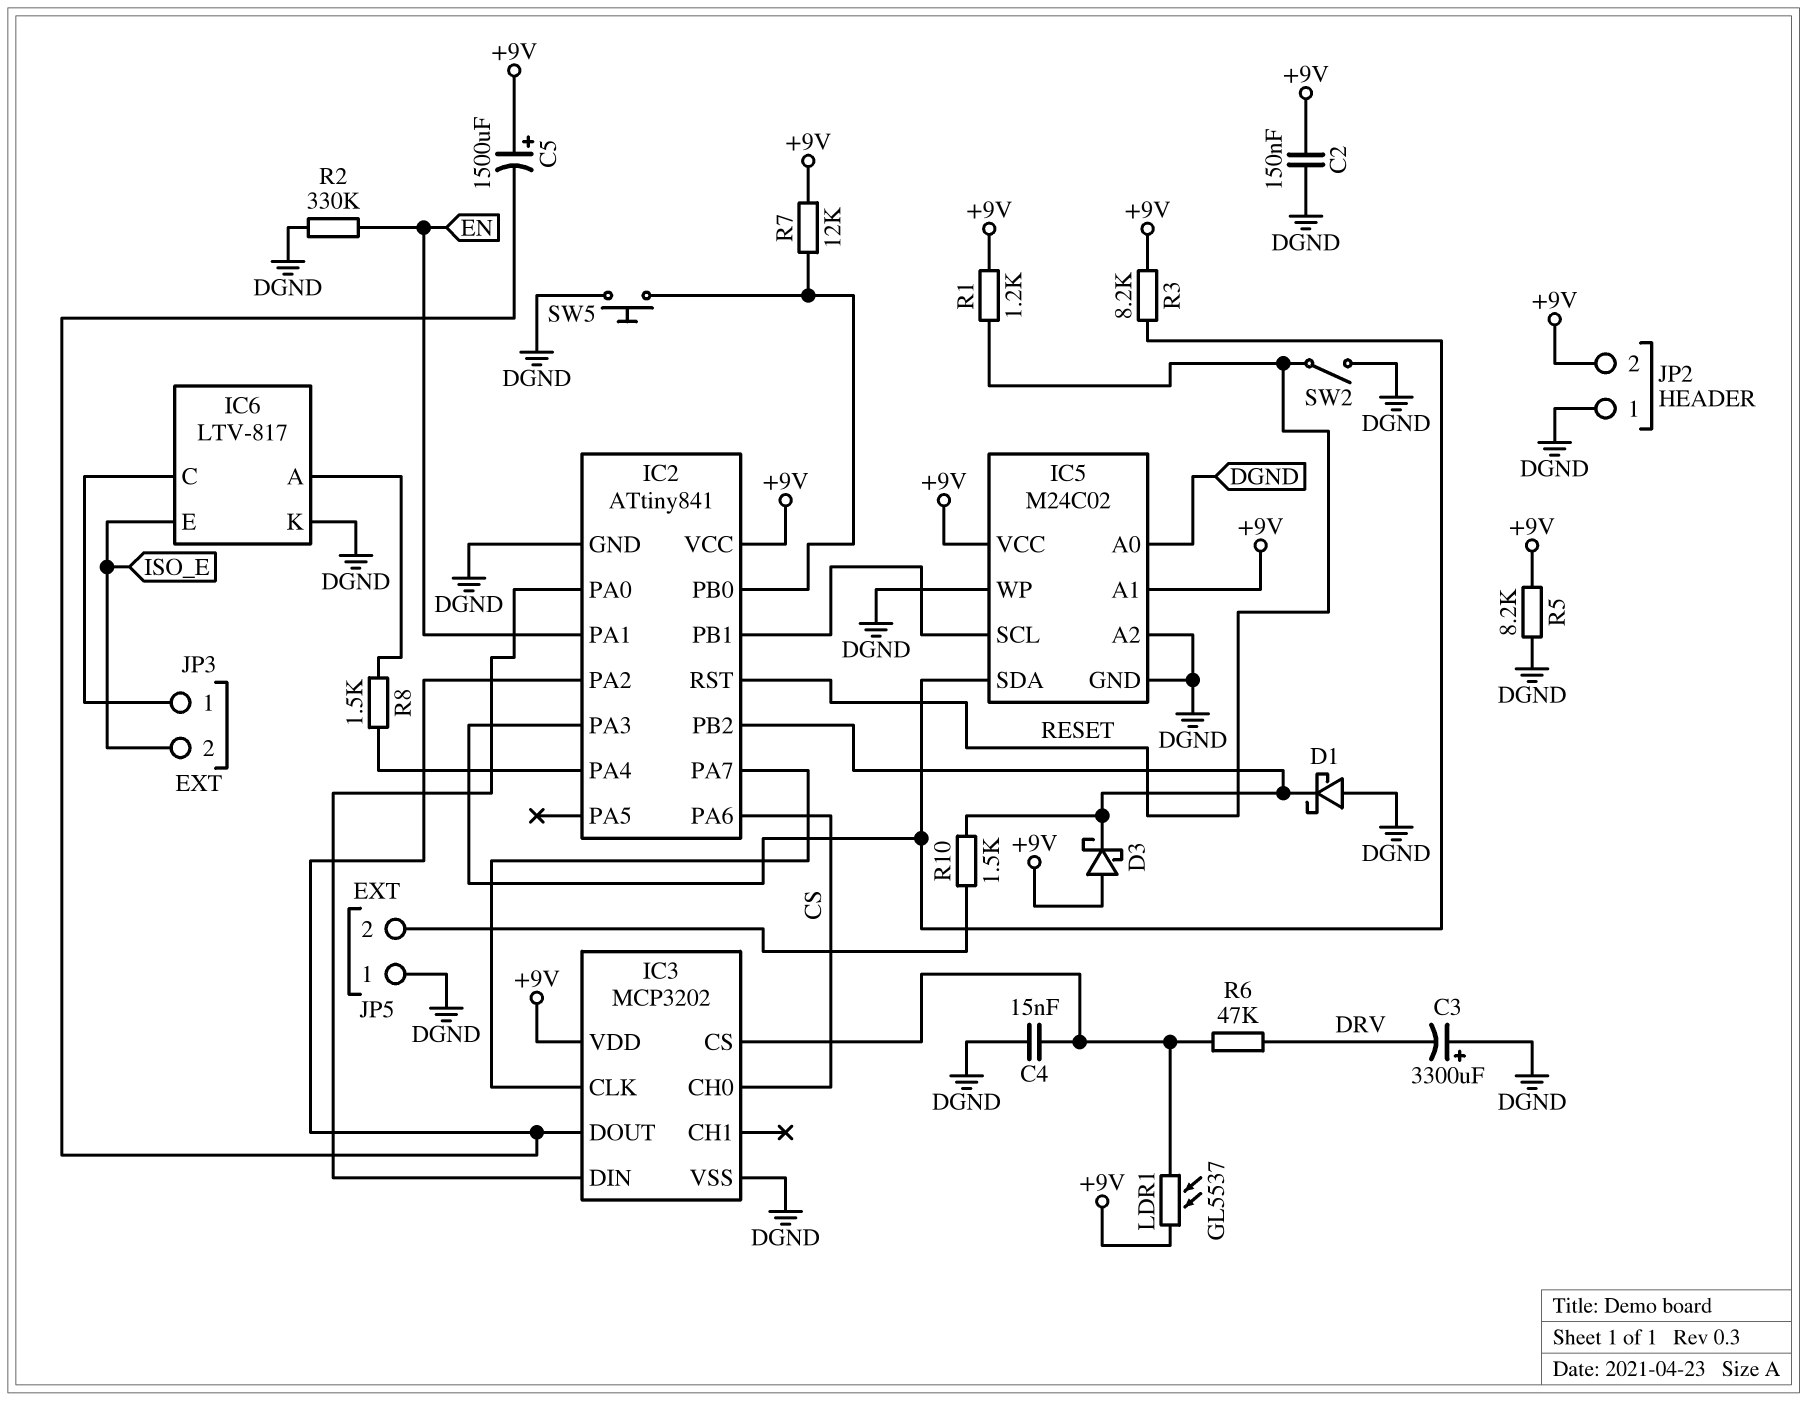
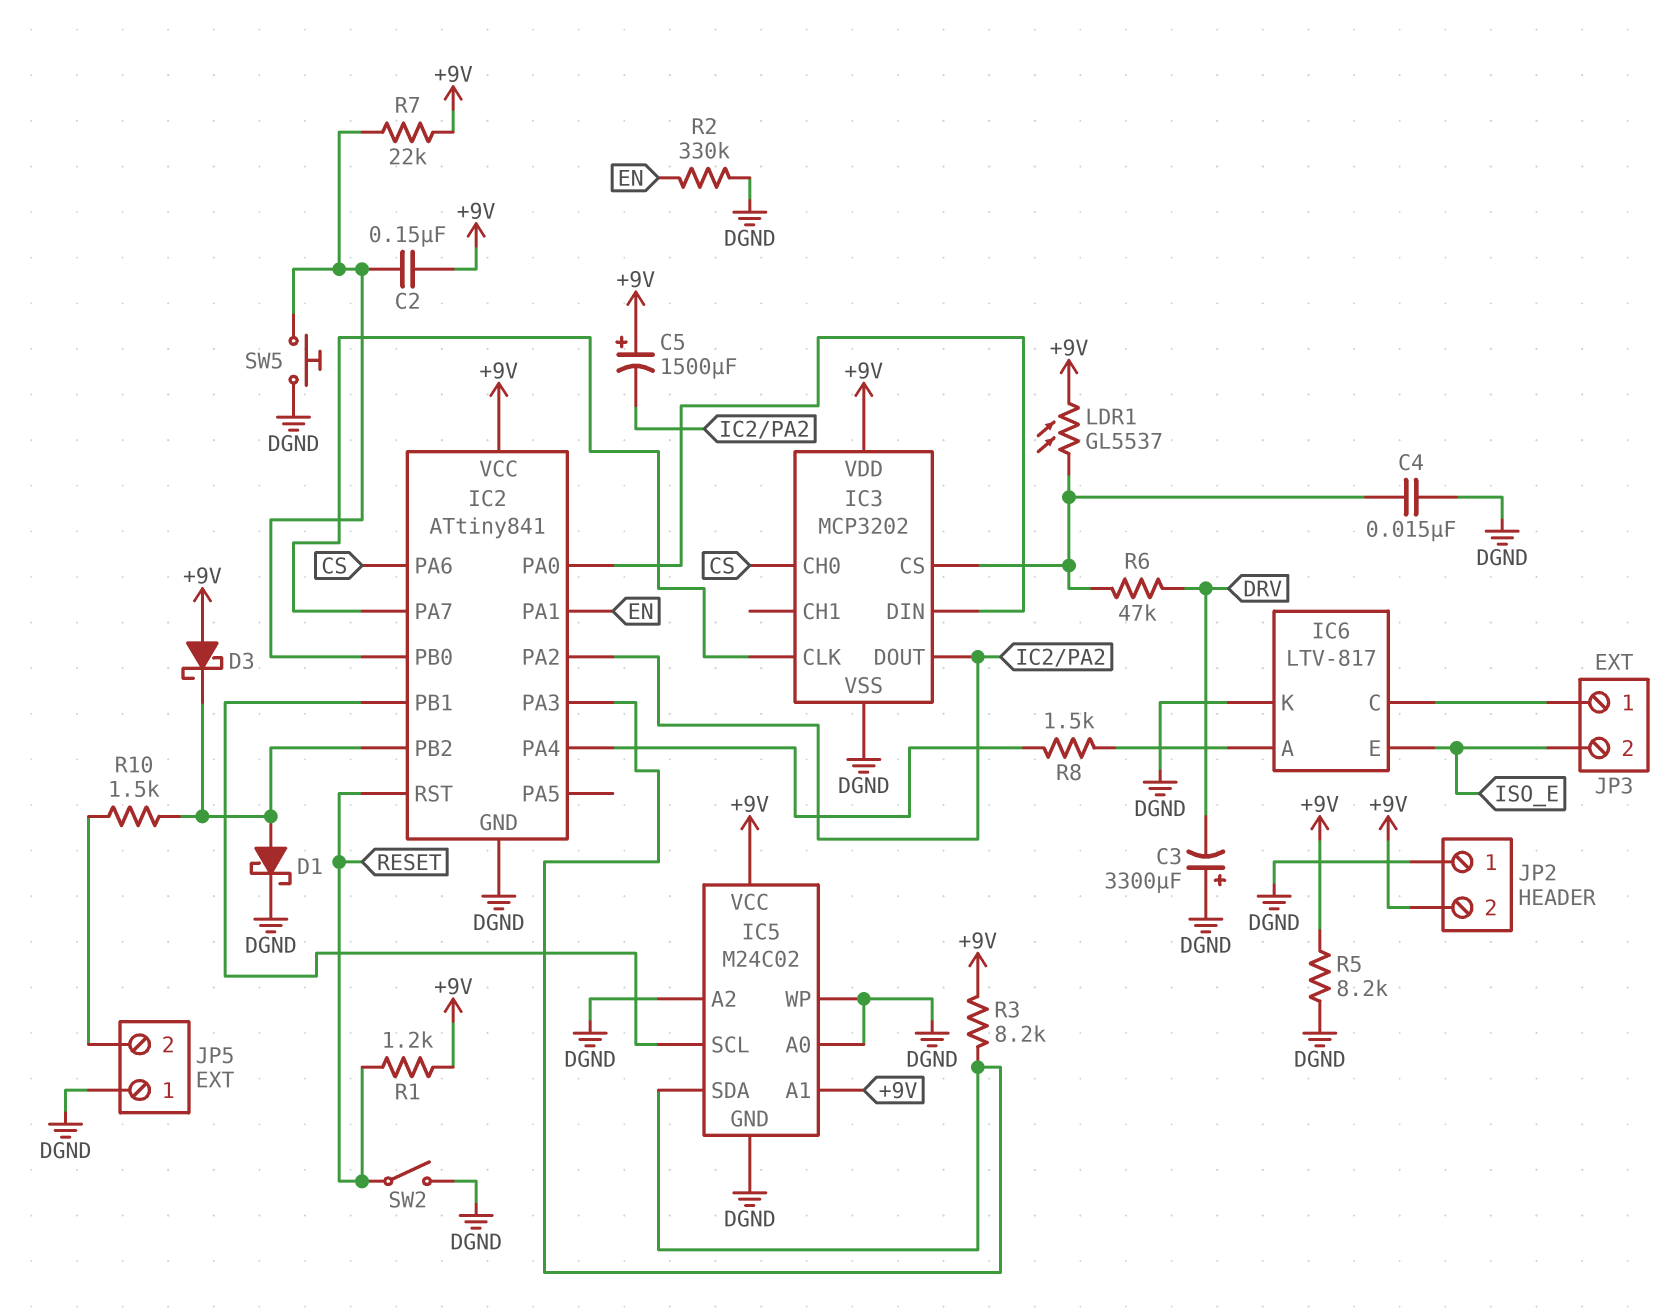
C2: 150nF (+9V, DGND) -> 150nF (+9V, IC2/PB0)
D1: schottky (A DGND, K IC2/PB2) -> schottky (A IC2/PB2, K DGND)
R7: 12k (+9V, IC2/PB0) -> 22k (+9V, IC2/PB0)

